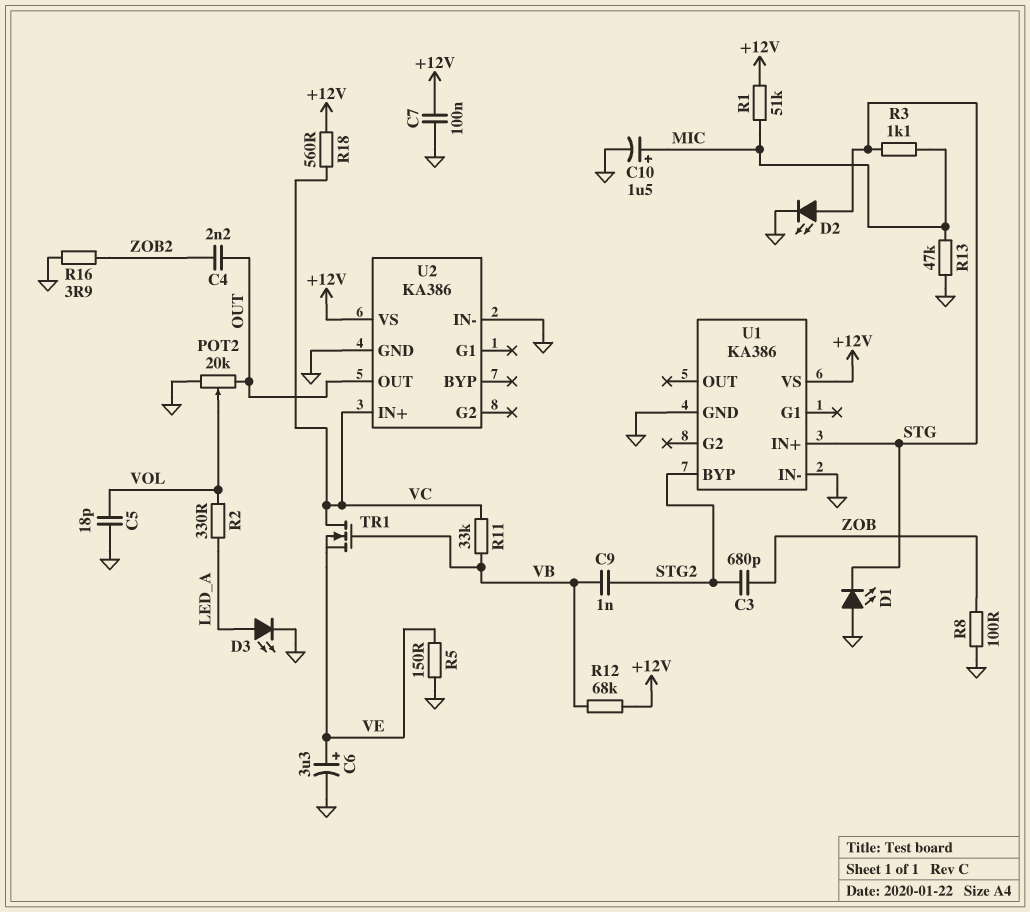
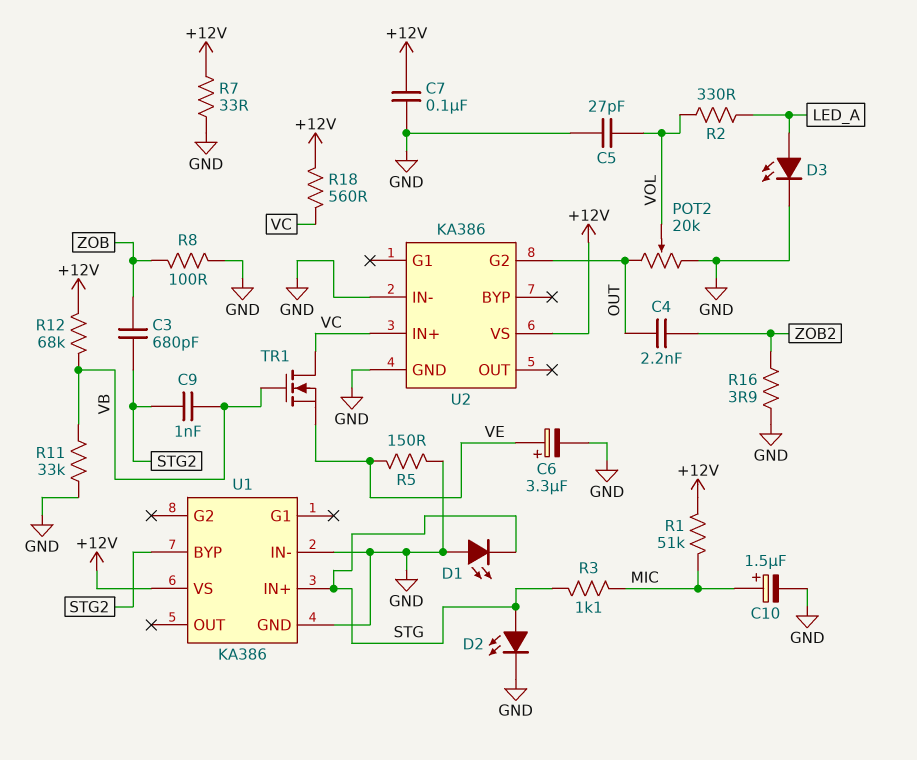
C5: 18pF (GND, VOL) -> 27pF (GND, VOL)
R7: none -> 33 (+12V, GND)
R11: 33k (VB, VC) -> 33k (GND, VB)
R13: 47k (GND, MIC) -> none
U2 pin G2: none -> OUT
U2 pin OUT: OUT -> none

